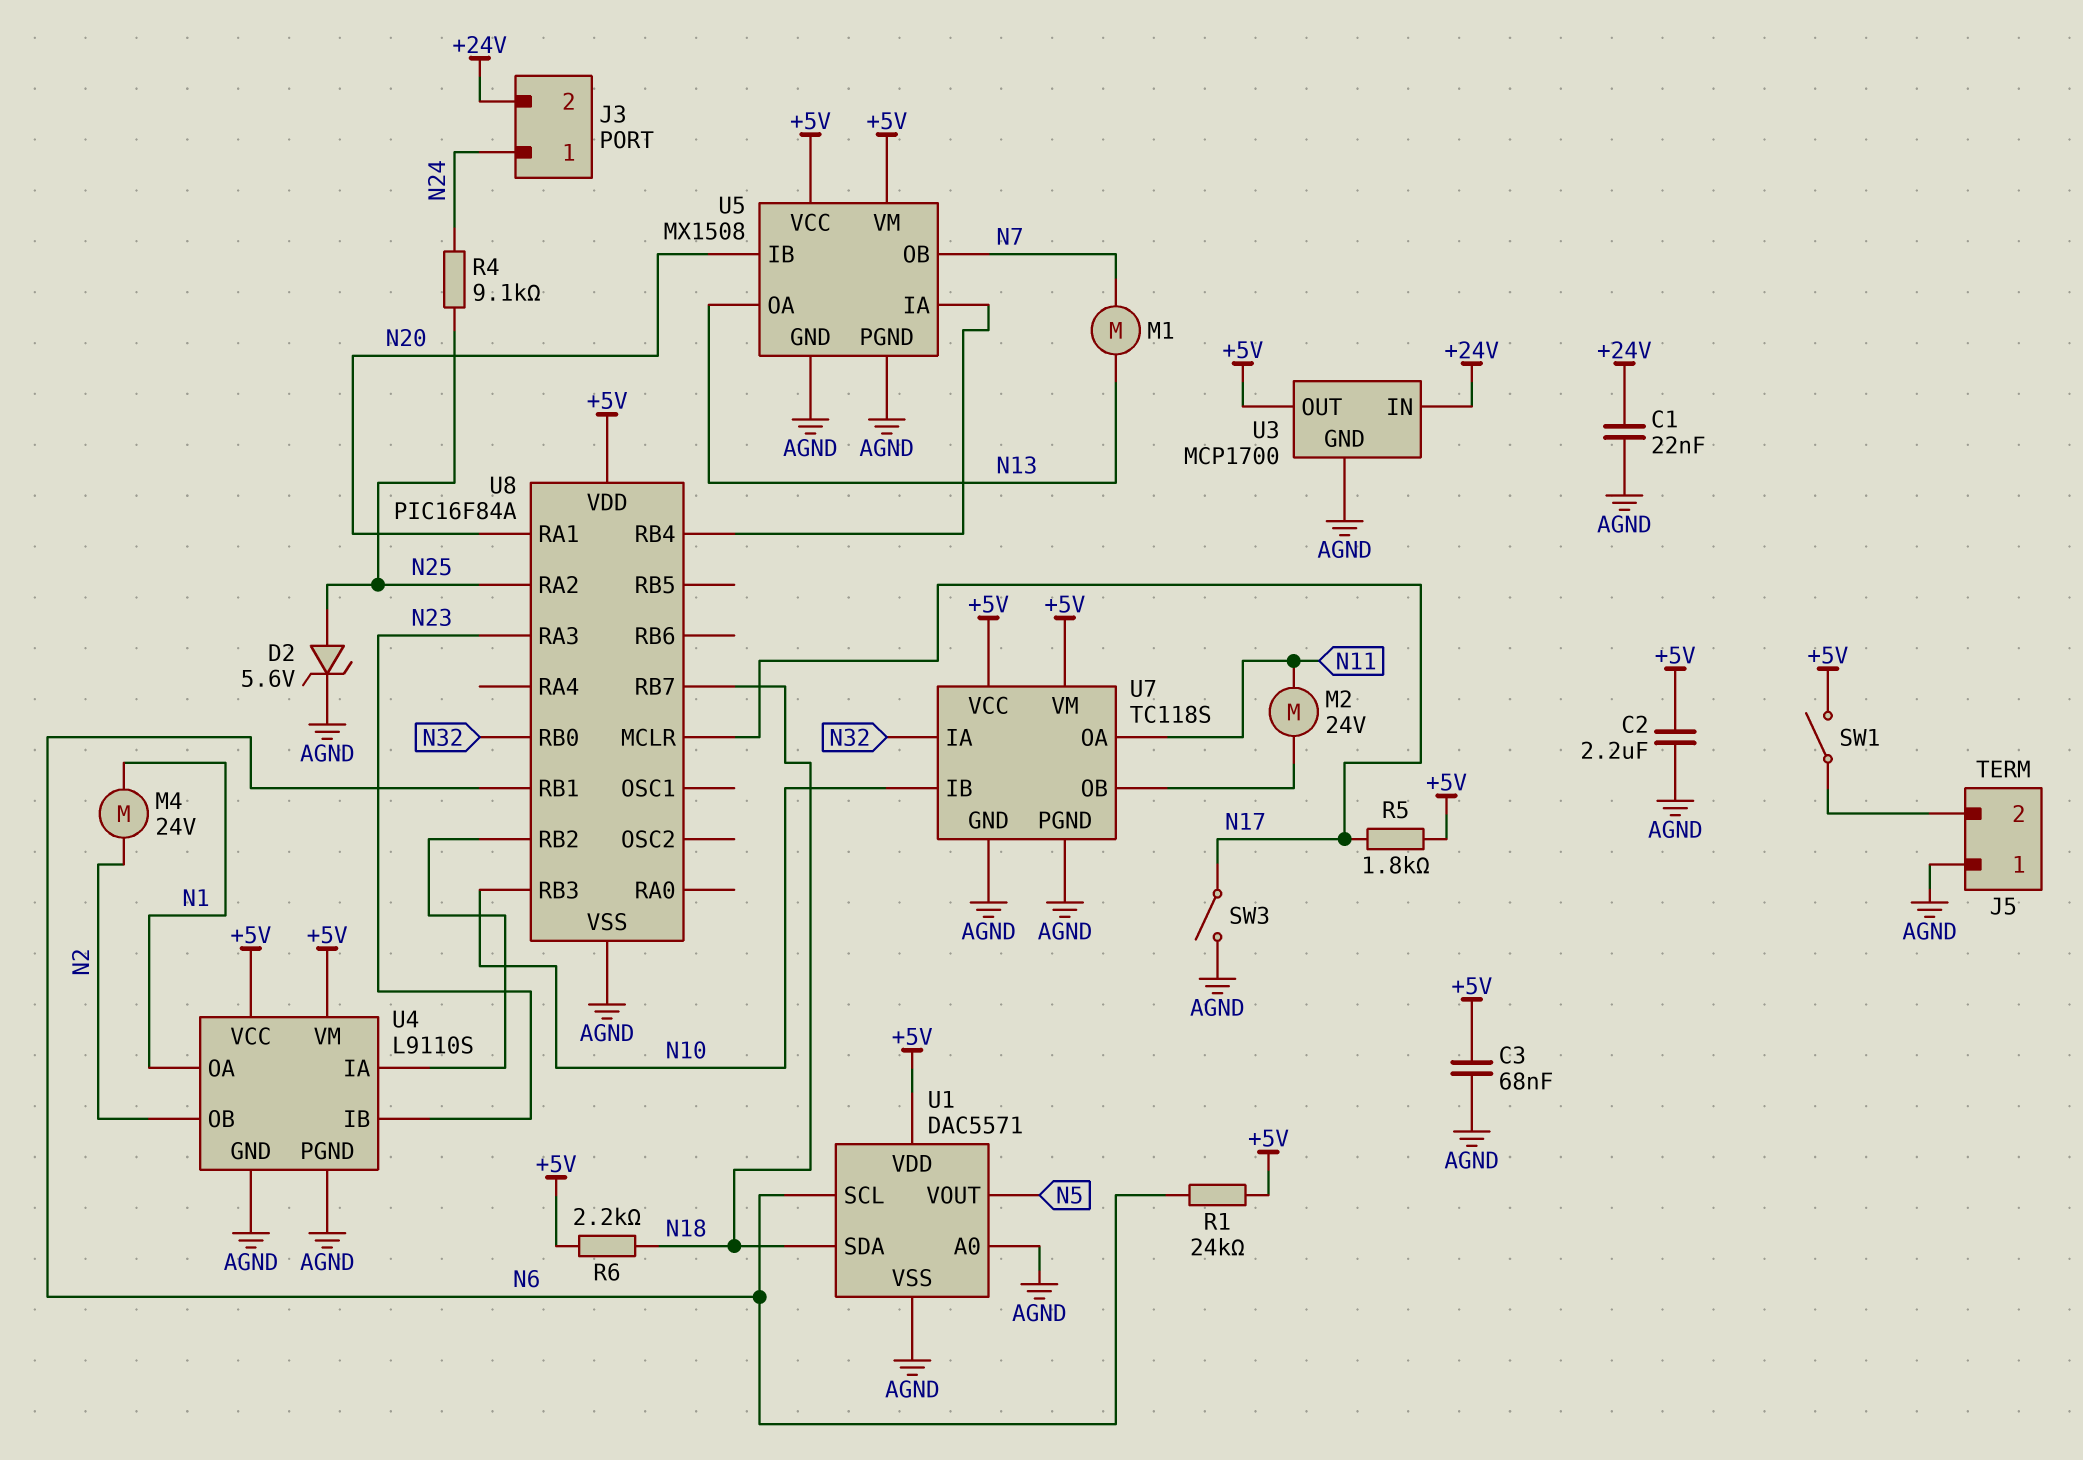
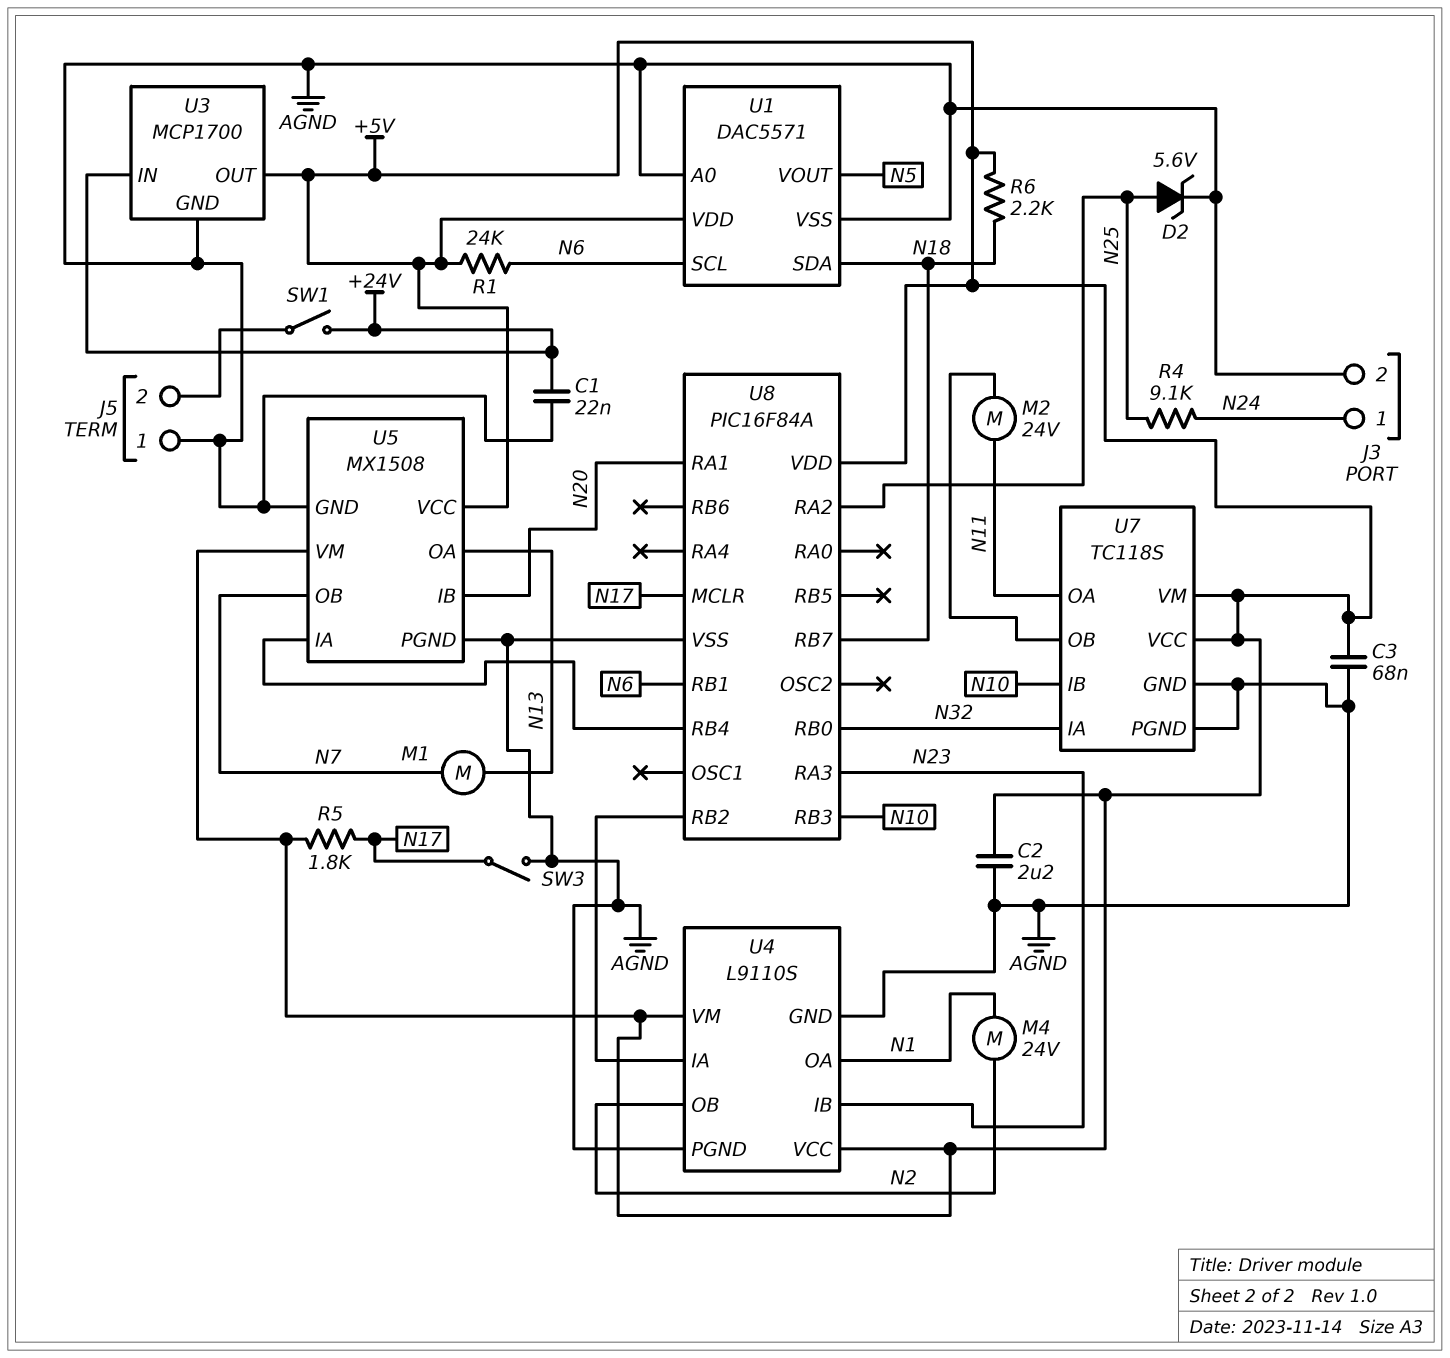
J3 pin 2: +24V -> AGND
SW1: switch (+5V, J5/2) -> switch (+24V, J5/2)

